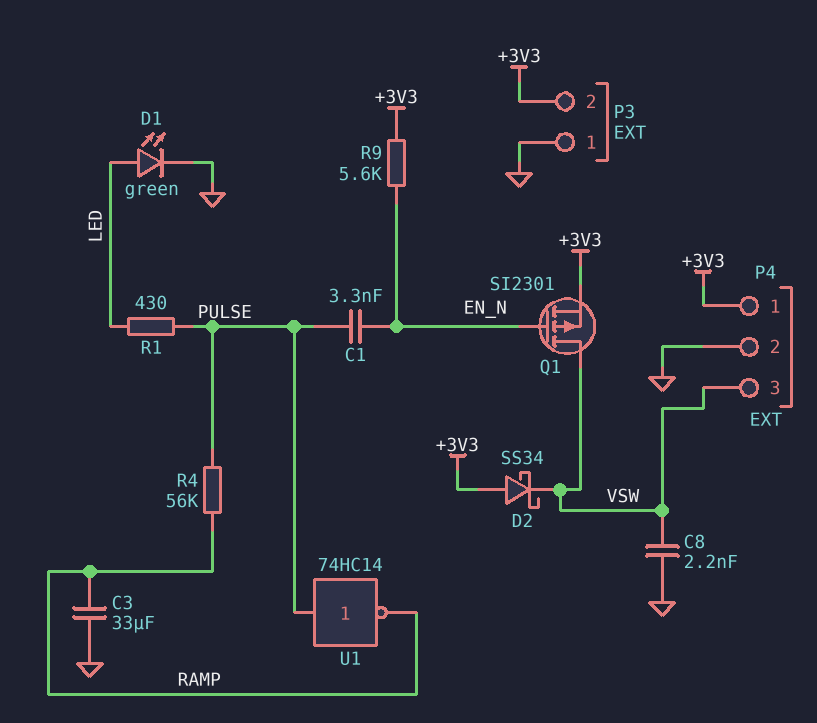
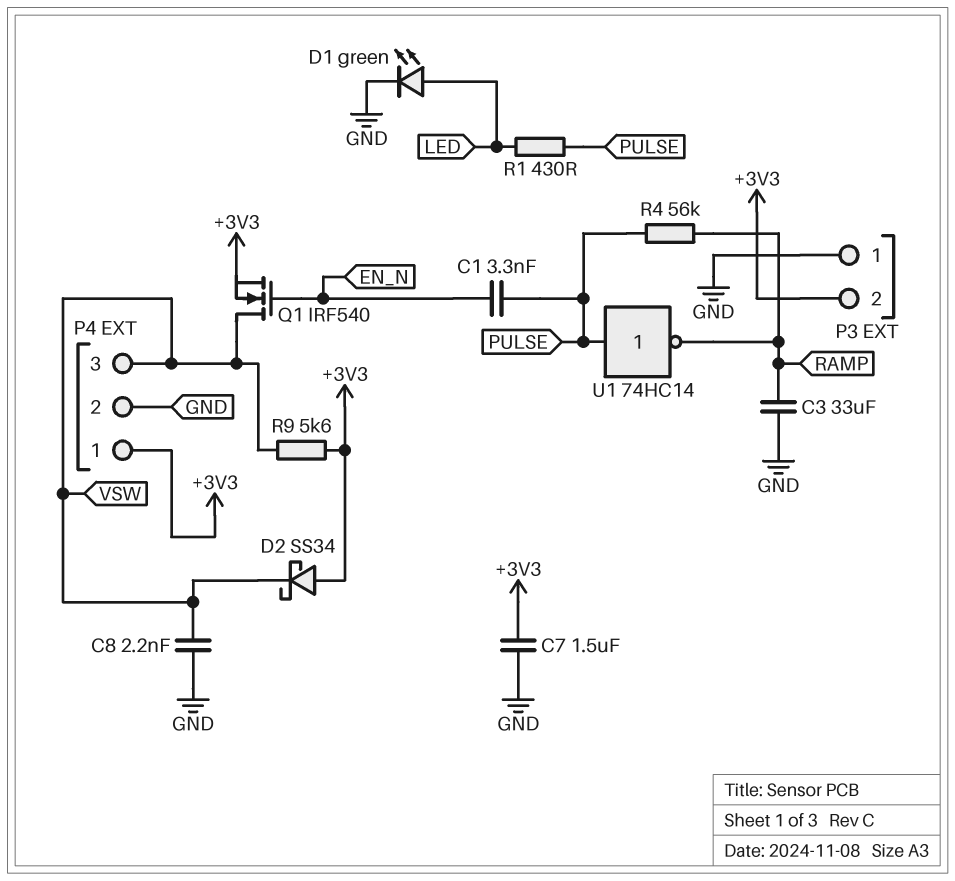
C7: none -> 1.5uF (+3V3, GND)
Q1: PMOS SI2301 (G EN_N, D VSW, S +3V3) -> NMOS IRF540 (G EN_N, D VSW, S +3V3)
R9: 5.6k (+3V3, EN_N) -> 5.6k (+3V3, VSW)

